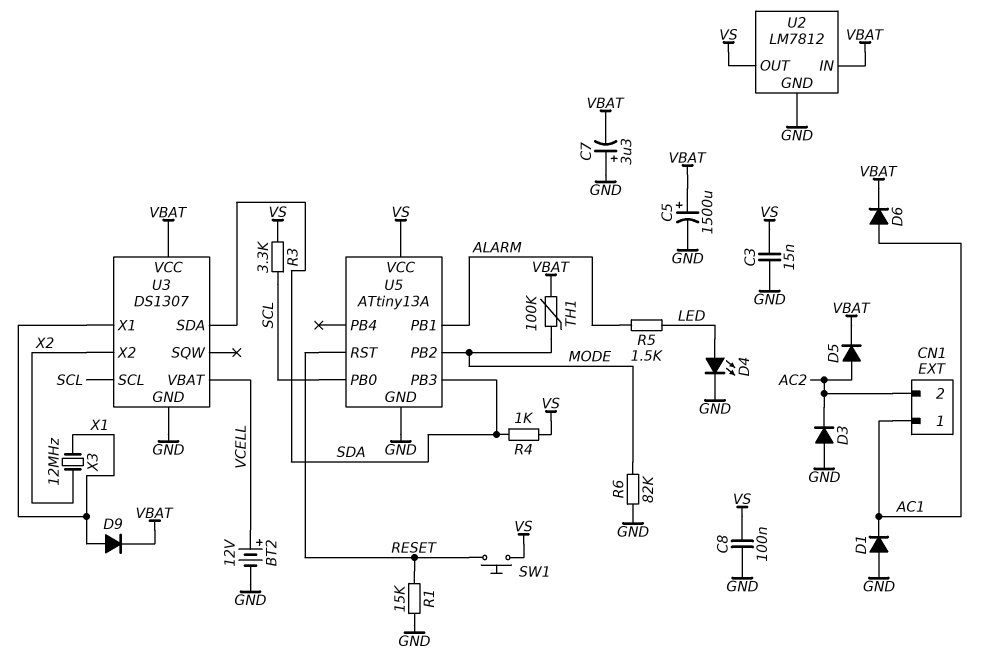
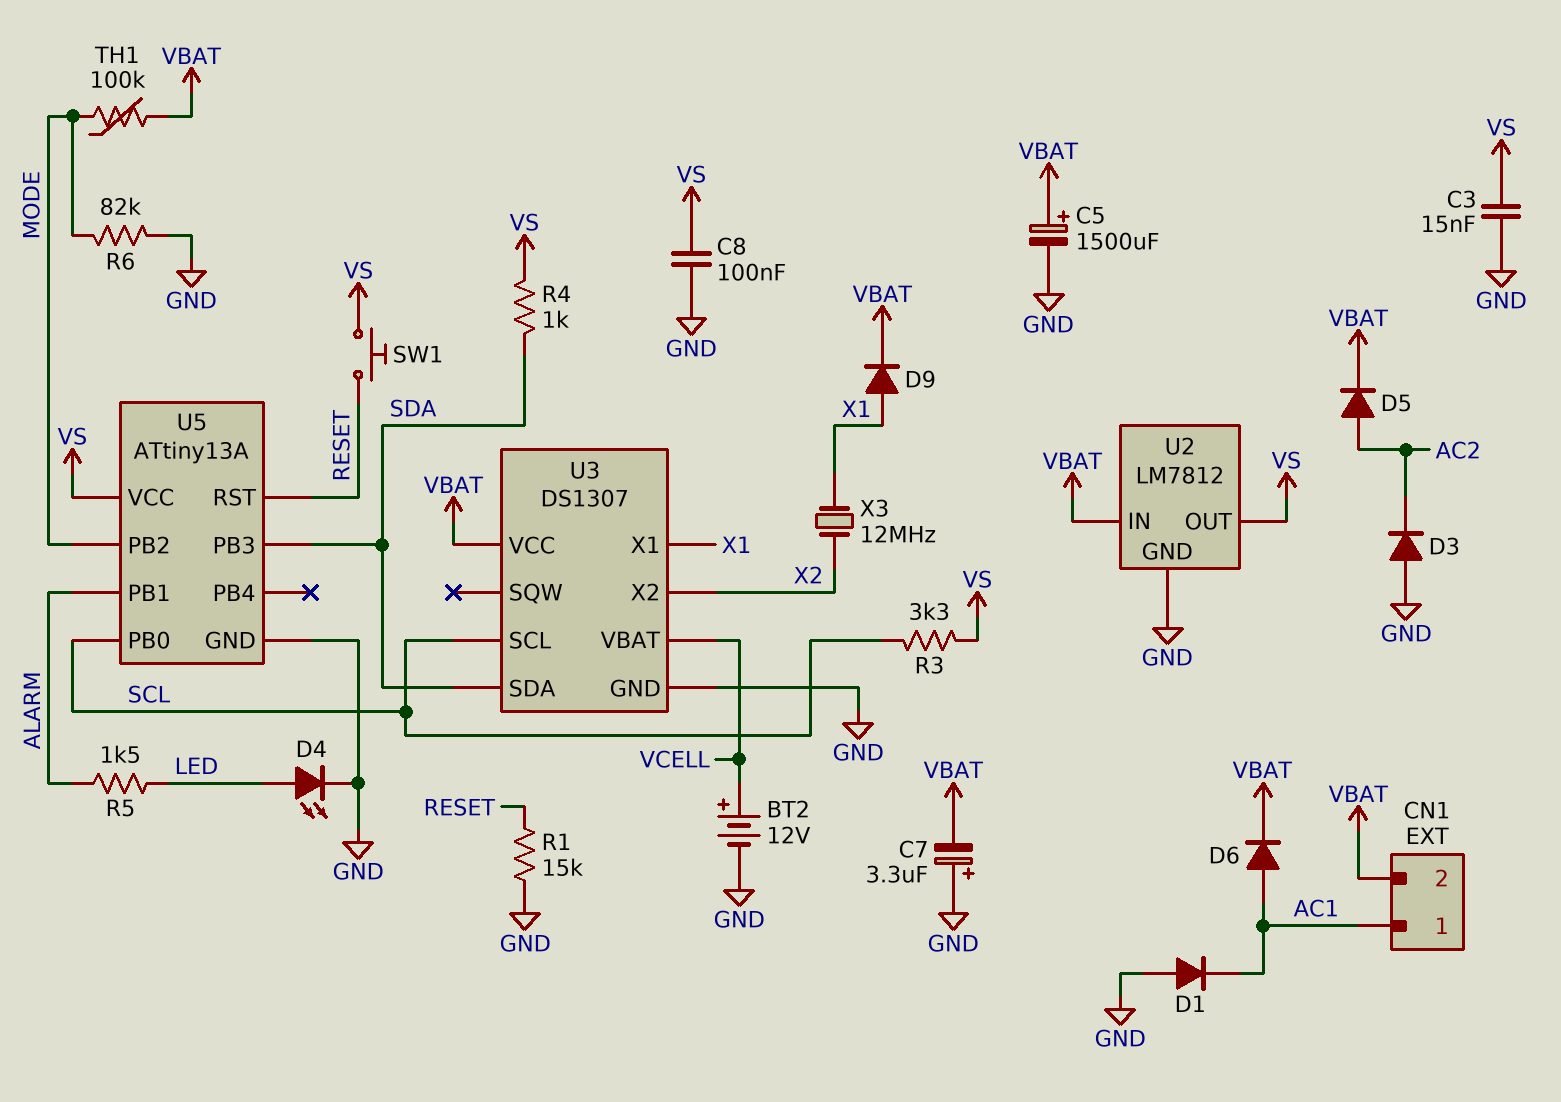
CN1 pin 2: AC2 -> VBAT

